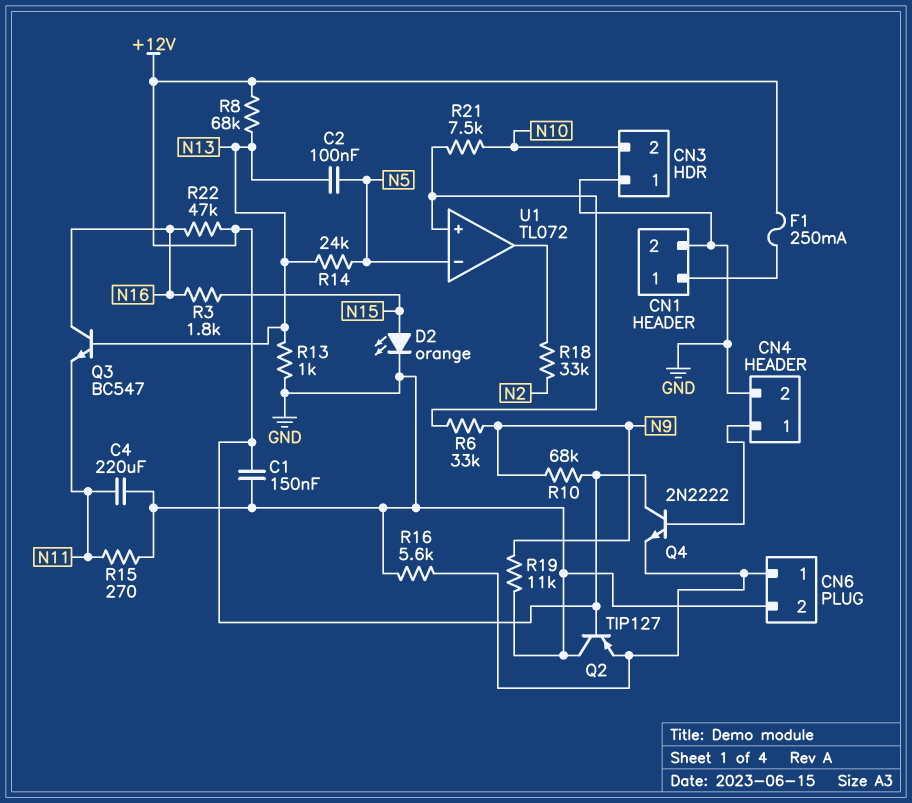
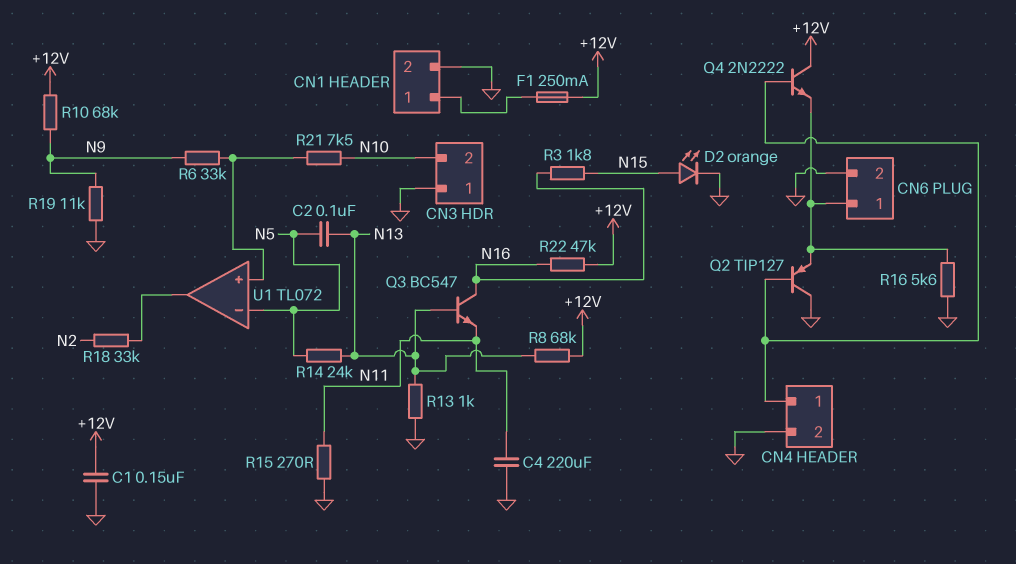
Q2: PNP TIP127 (B +12V, C GND, E CN6/1) -> PNP TIP127 (B CN4/1, C GND, E CN6/1)

